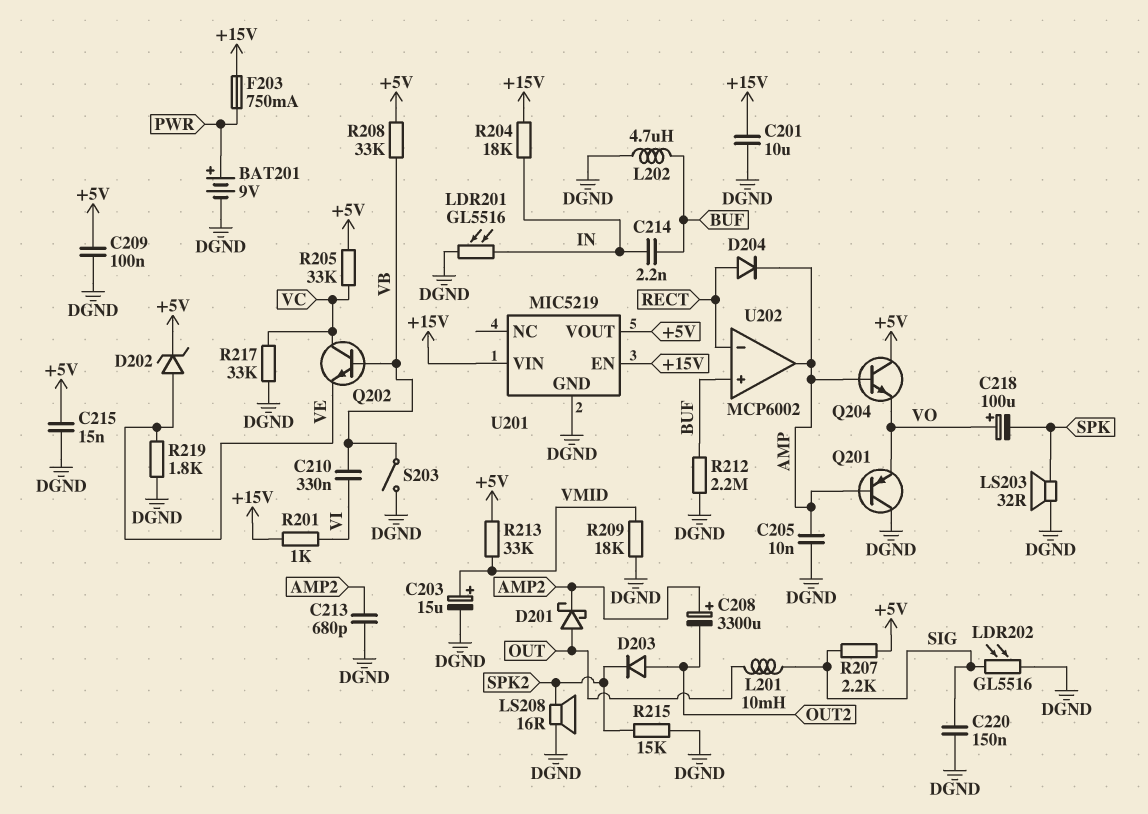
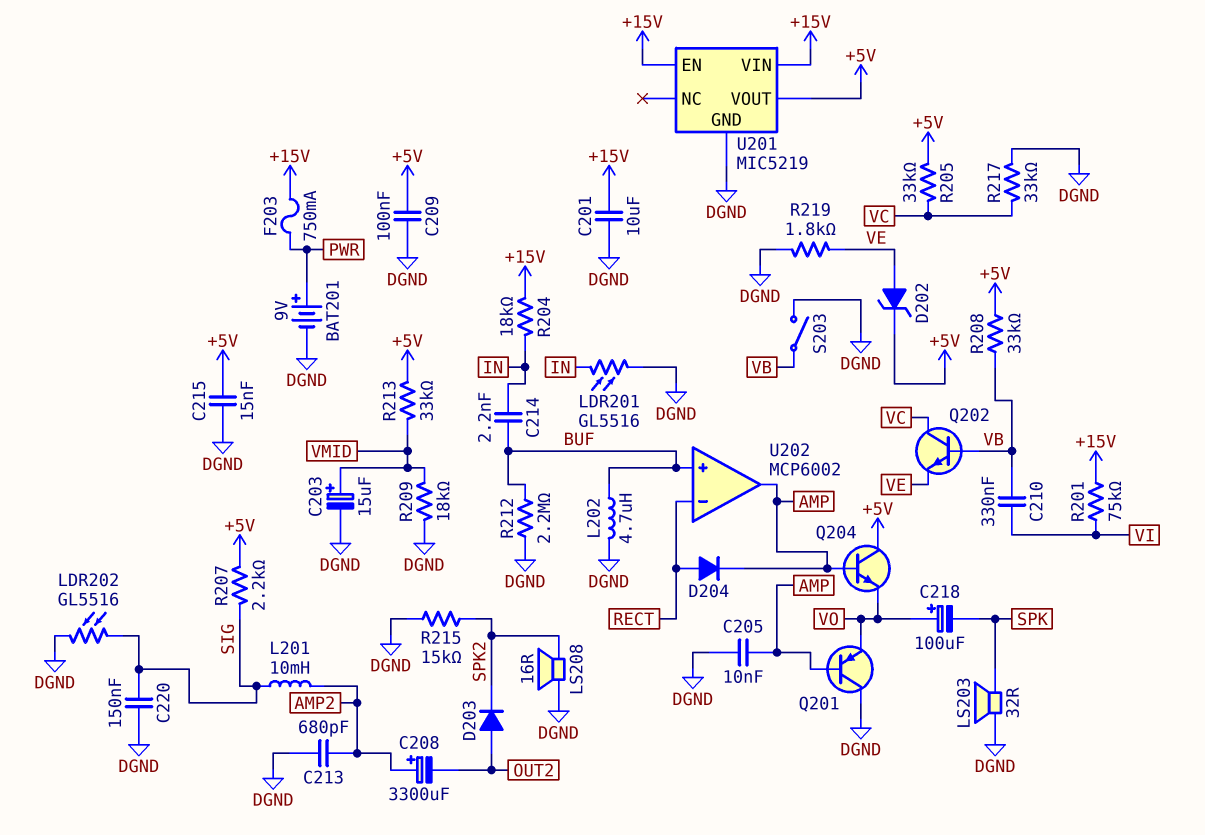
D201: schottky (A OUT, K AMP2) -> none
L201: 10mH (OUT, SIG) -> 10mH (AMP2, SIG)
R201: 1k (+15V, VI) -> 75k (+15V, VI)

